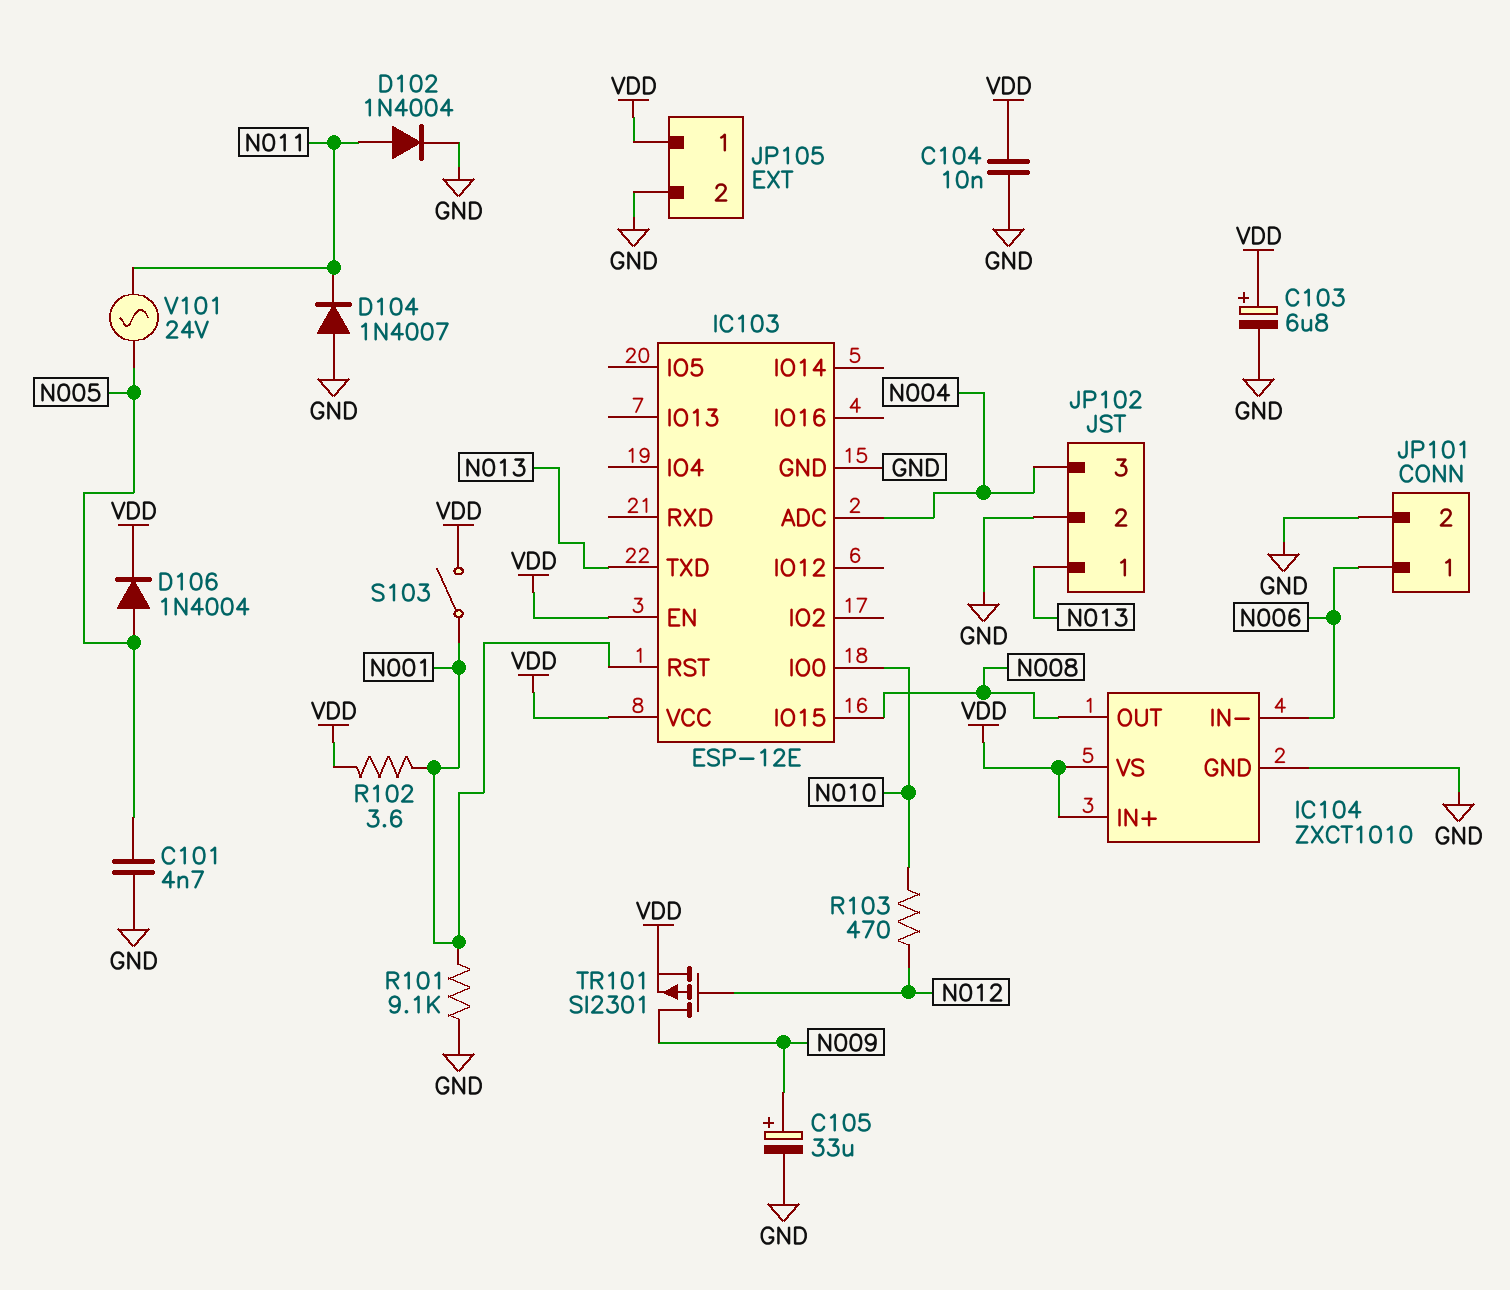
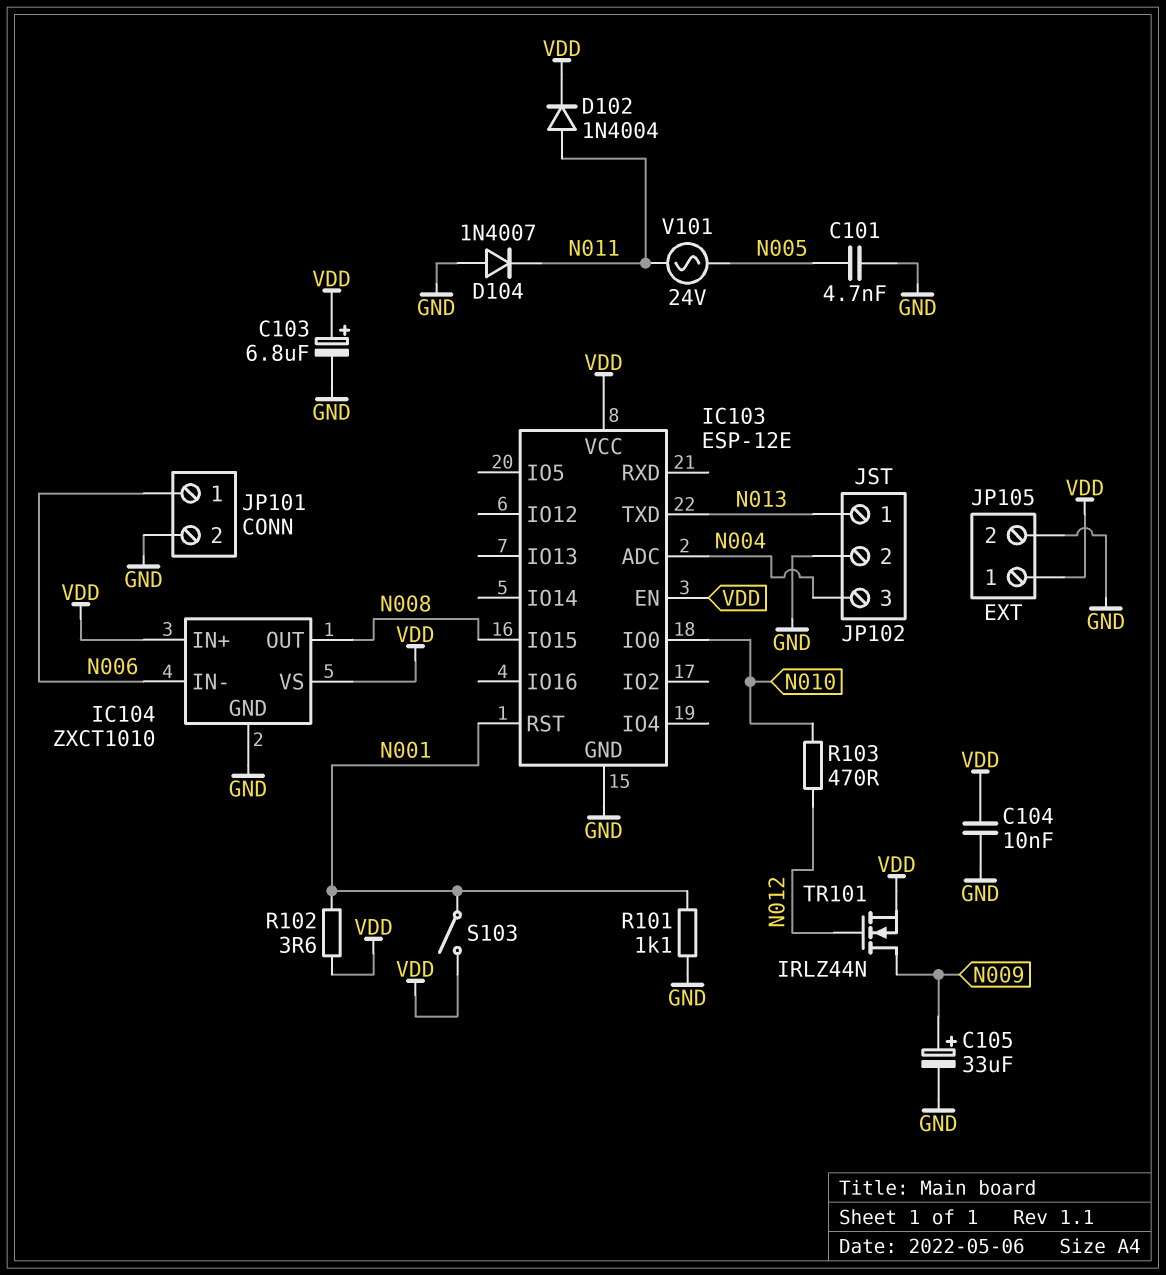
D102: diode 1N4004 (A N011, K GND) -> diode 1N4004 (A N011, K VDD)
D106: diode 1N4004 (A N005, K VDD) -> none
R101: 9.1k (GND, N001) -> 1.1k (GND, N001)
TR101: PMOS SI2301 (G N012, D N009, S VDD) -> NMOS IRLZ44N (G N012, D N009, S VDD)

